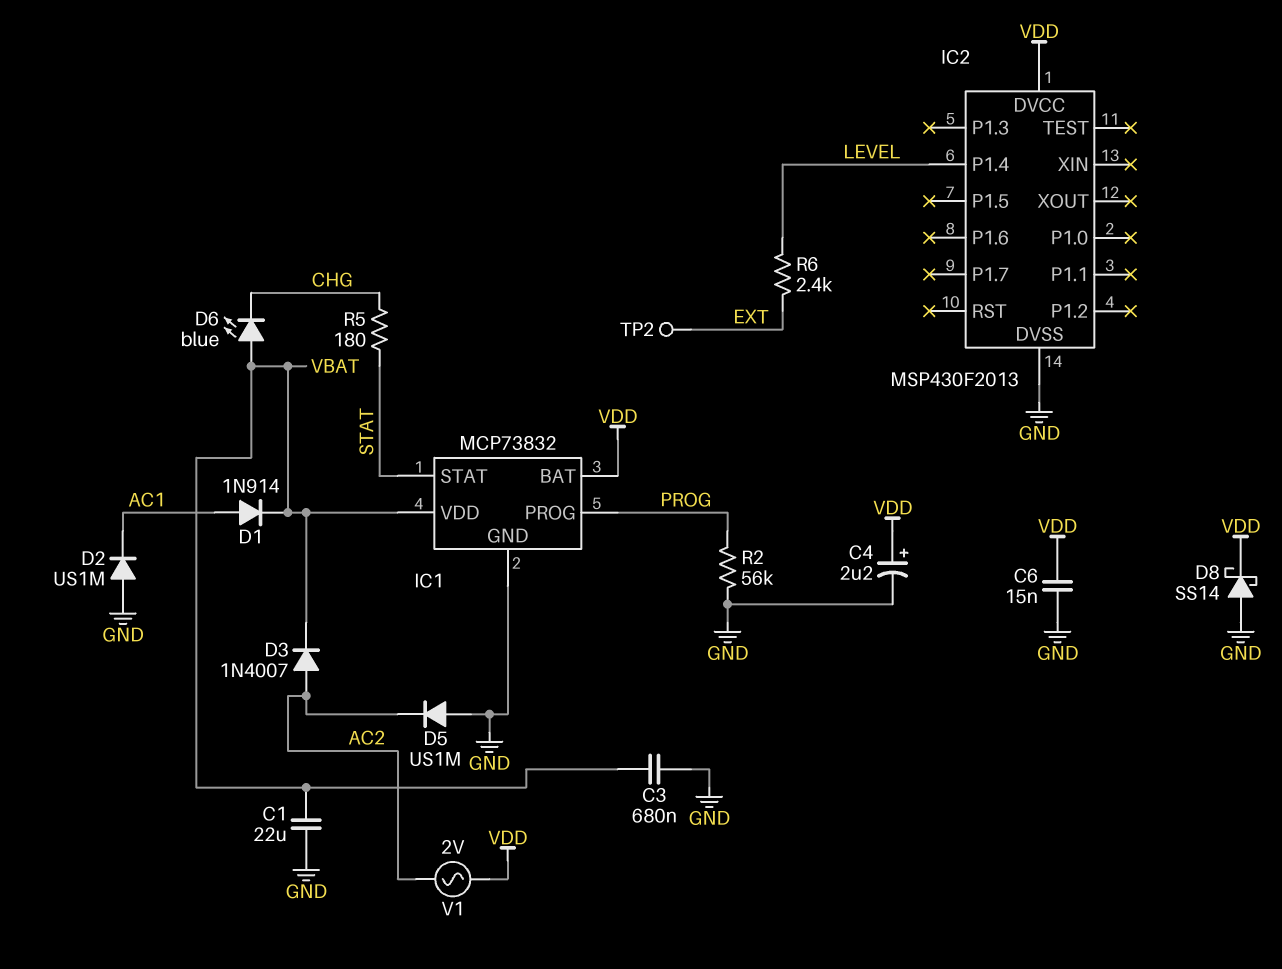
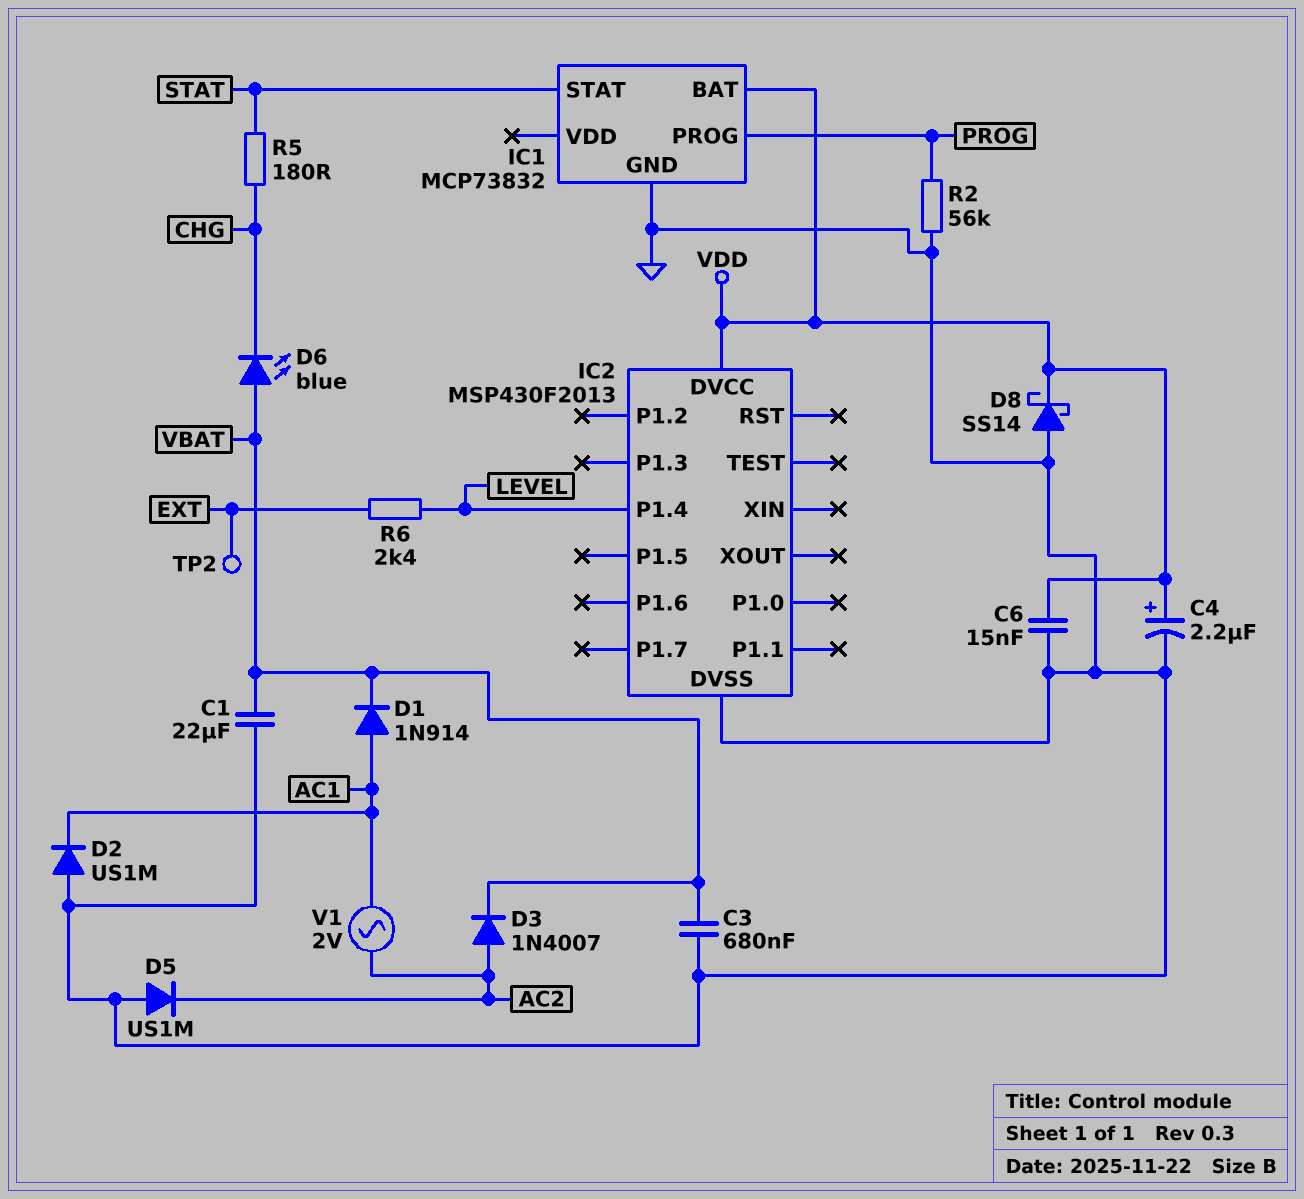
IC1 pin VDD: VBAT -> none
V1: AC 2V (AC2, VDD) -> AC 2V (AC1, AC2)

